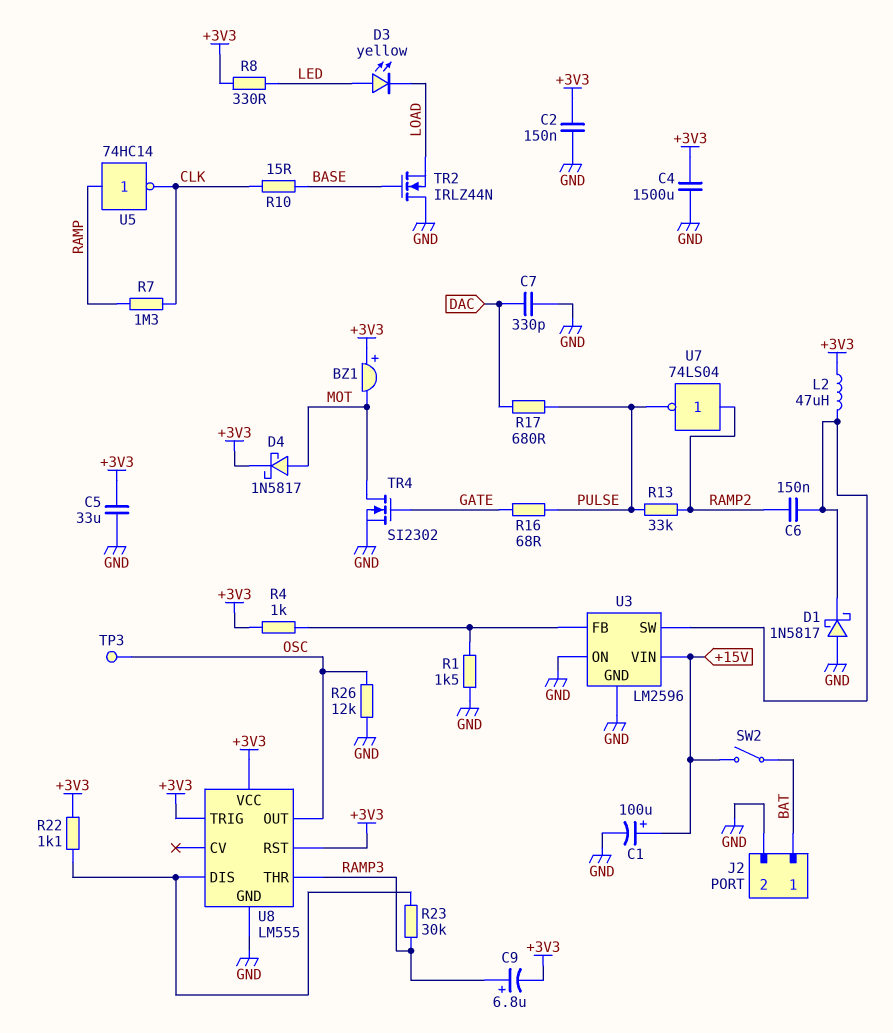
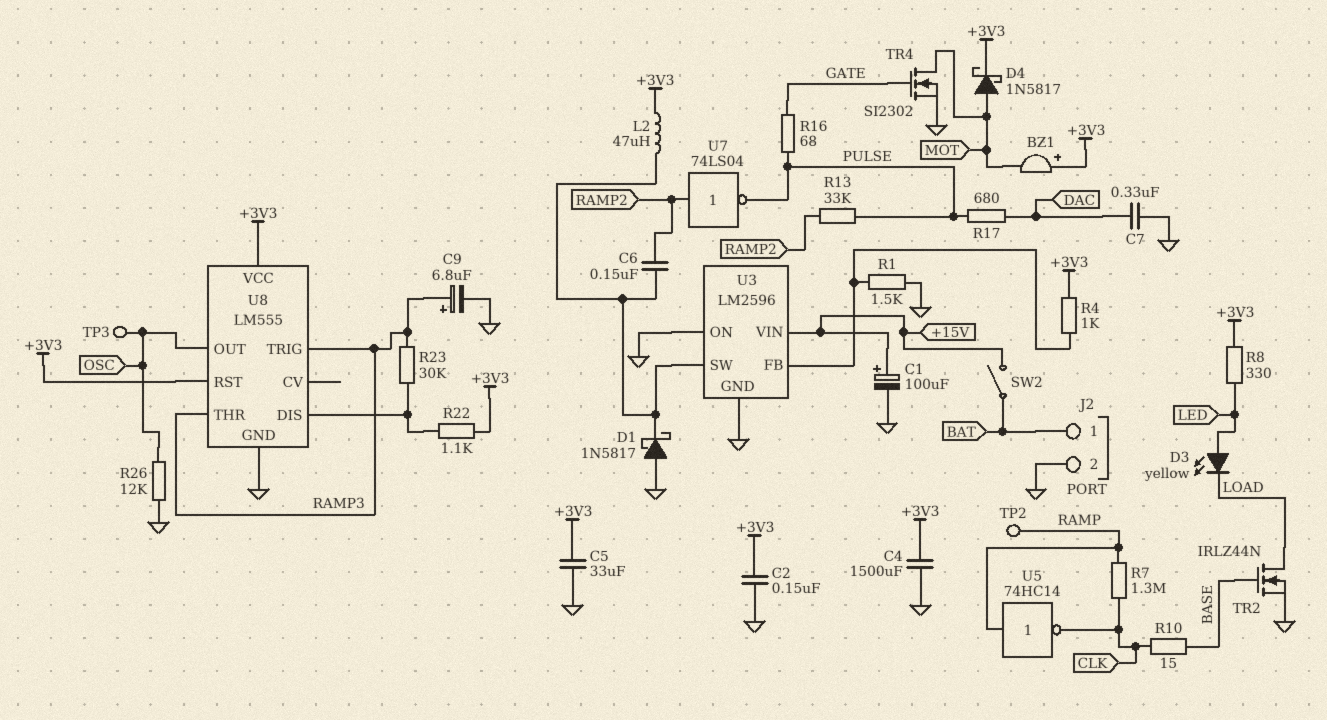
C7: 330pF (DAC, GND) -> 330nF (DAC, GND)
C9: 6.8uF (plus RAMP3, minus +3V3) -> 6.8uF (plus RAMP3, minus GND)
TP2: none -> test point (RAMP)
TR2: NMOS IRLZ44N (G BASE, D GND, S LOAD) -> NMOS IRLZ44N (G BASE, D LOAD, S GND)
U8 pin TRIG: +3V3 -> RAMP3

